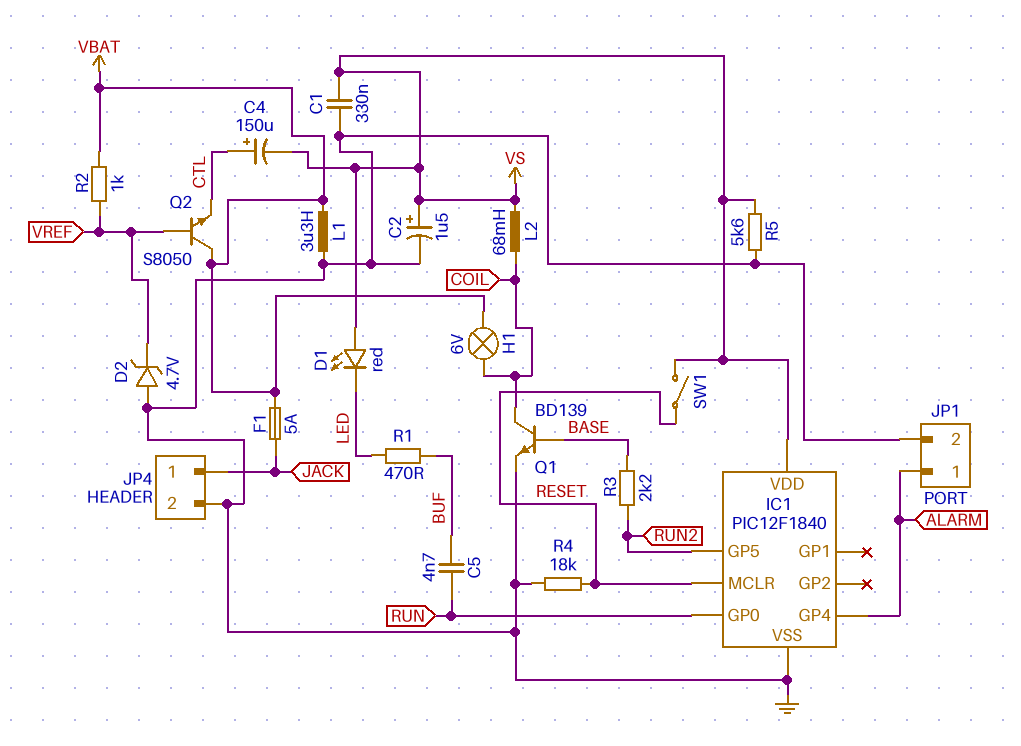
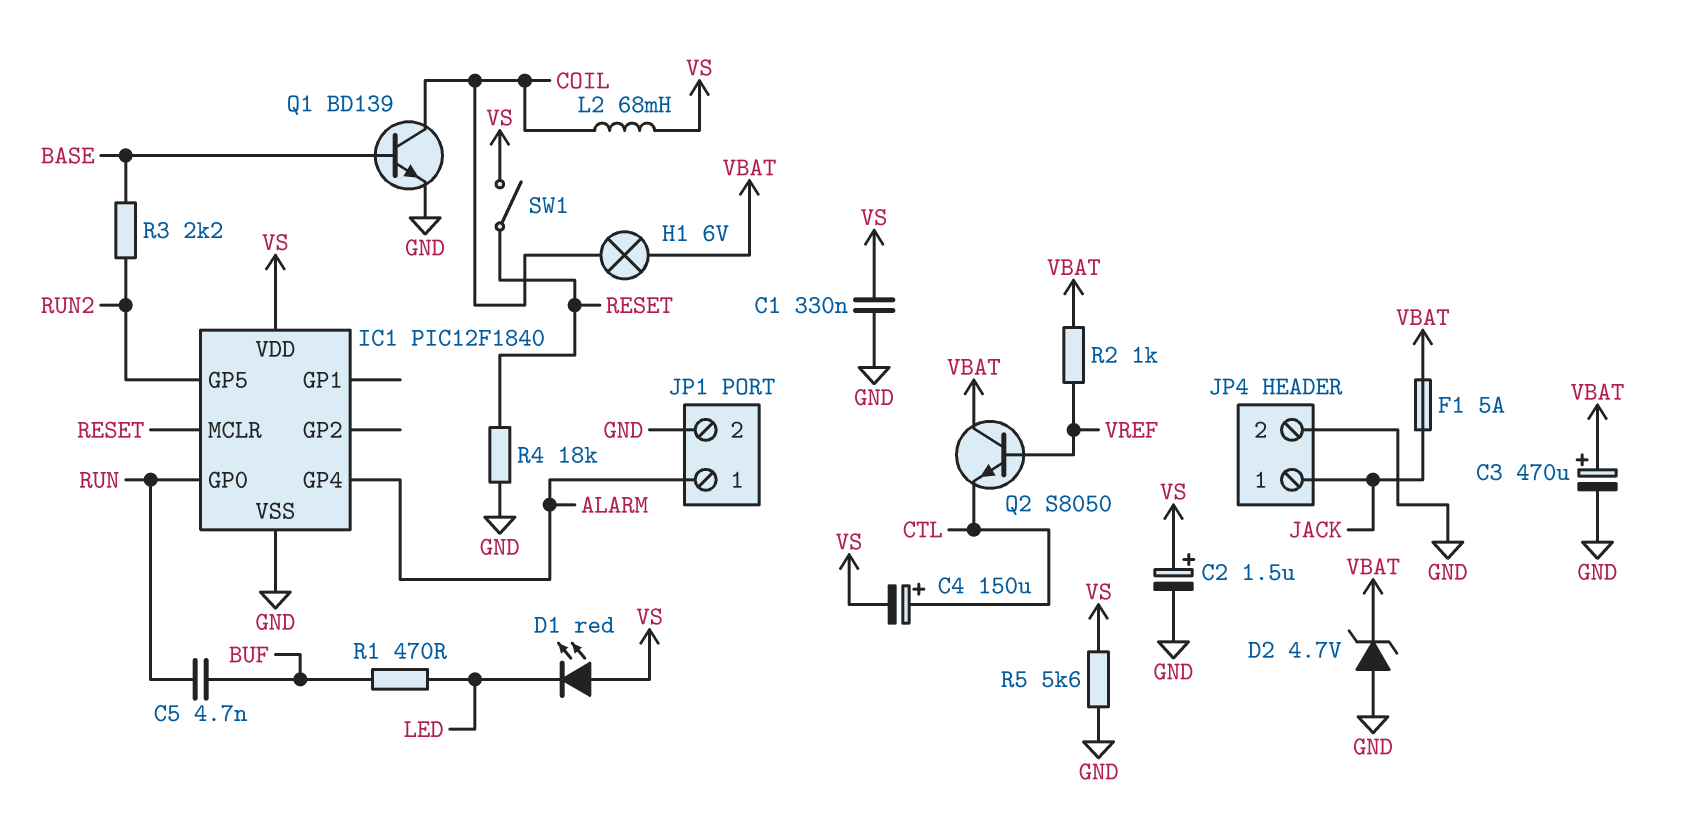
C3: none -> 470uF (plus VBAT, minus GND)
D2: zener 4.7V (A GND, K VREF) -> zener 4.7V (A GND, K VBAT)
L1: 3.3uH (GND, VBAT) -> none

